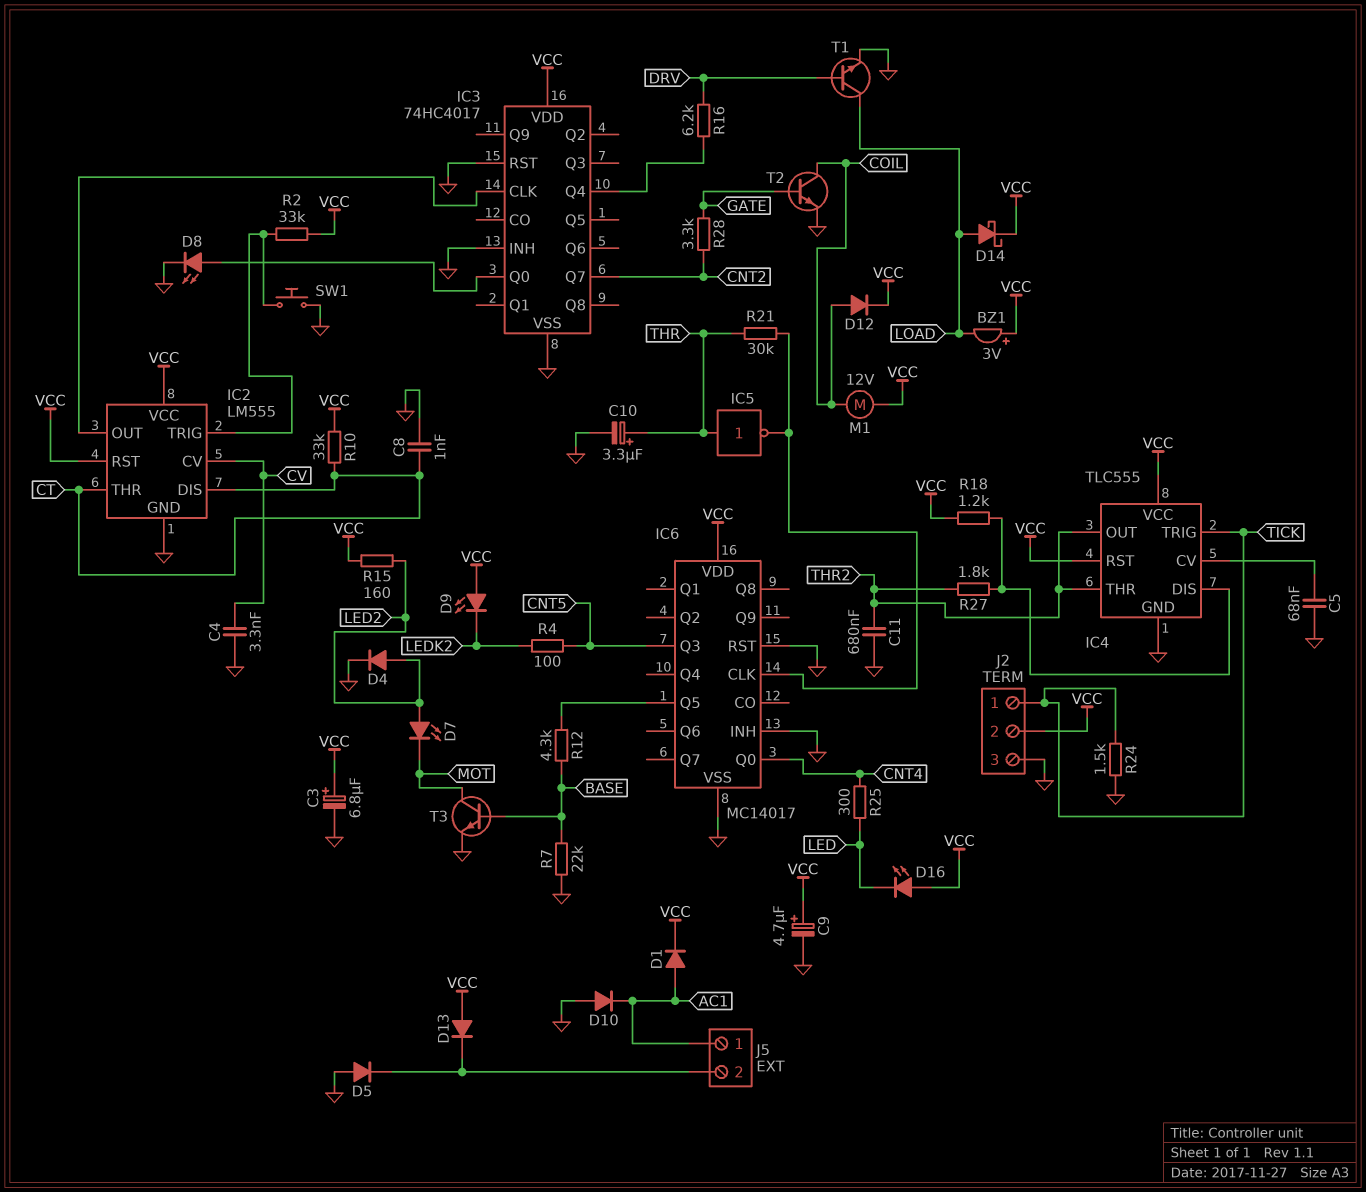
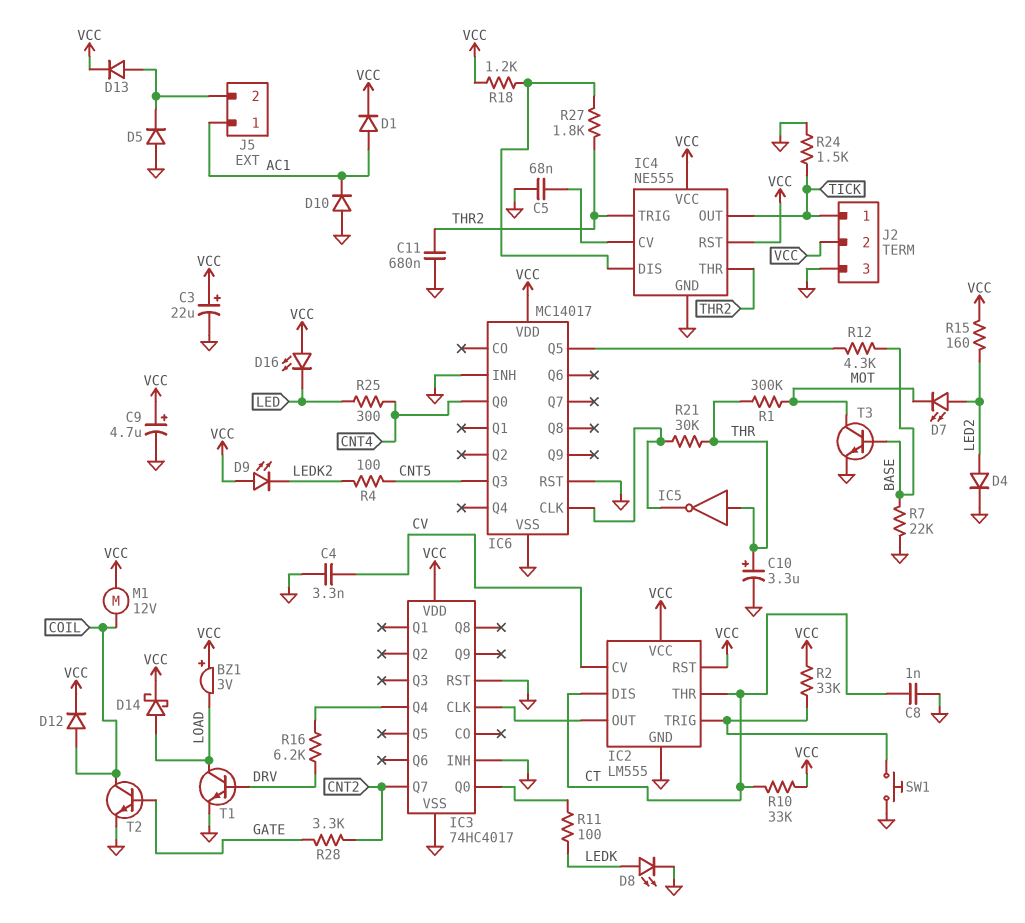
C3: 6.8uF (plus VCC, minus GND) -> 22uF (plus VCC, minus GND)
D8: LED (A IC3/Q0, K GND) -> LED (A LEDK, K GND)
D13: diode (A VCC, K J5/2) -> diode (A J5/2, K VCC)
IC4: TLC555 -> NE555
IC4 pin OUT: THR2 -> TICK
IC4 pin TRIG: TICK -> THR2
R1: none -> 300k (MOT, THR)
R11: none -> 100 (IC3/Q0, LEDK)

